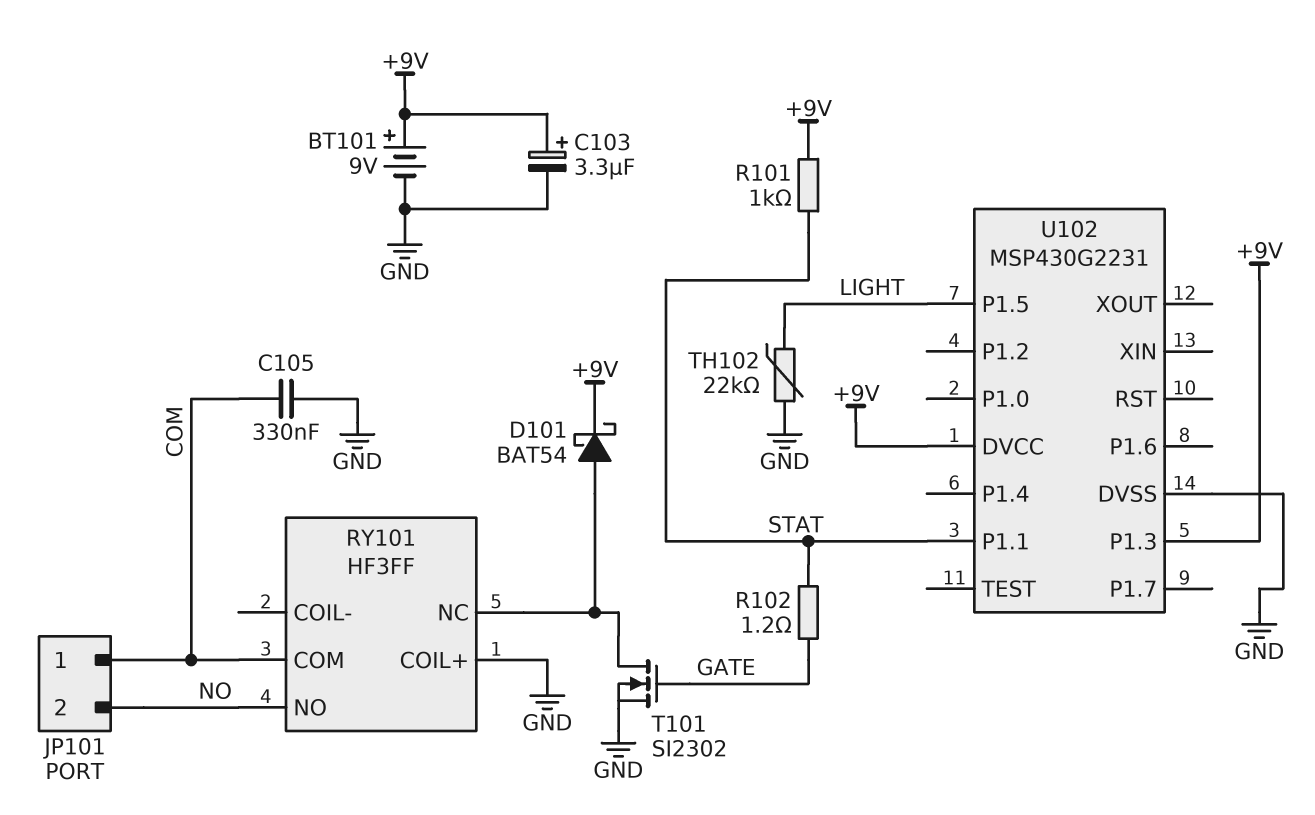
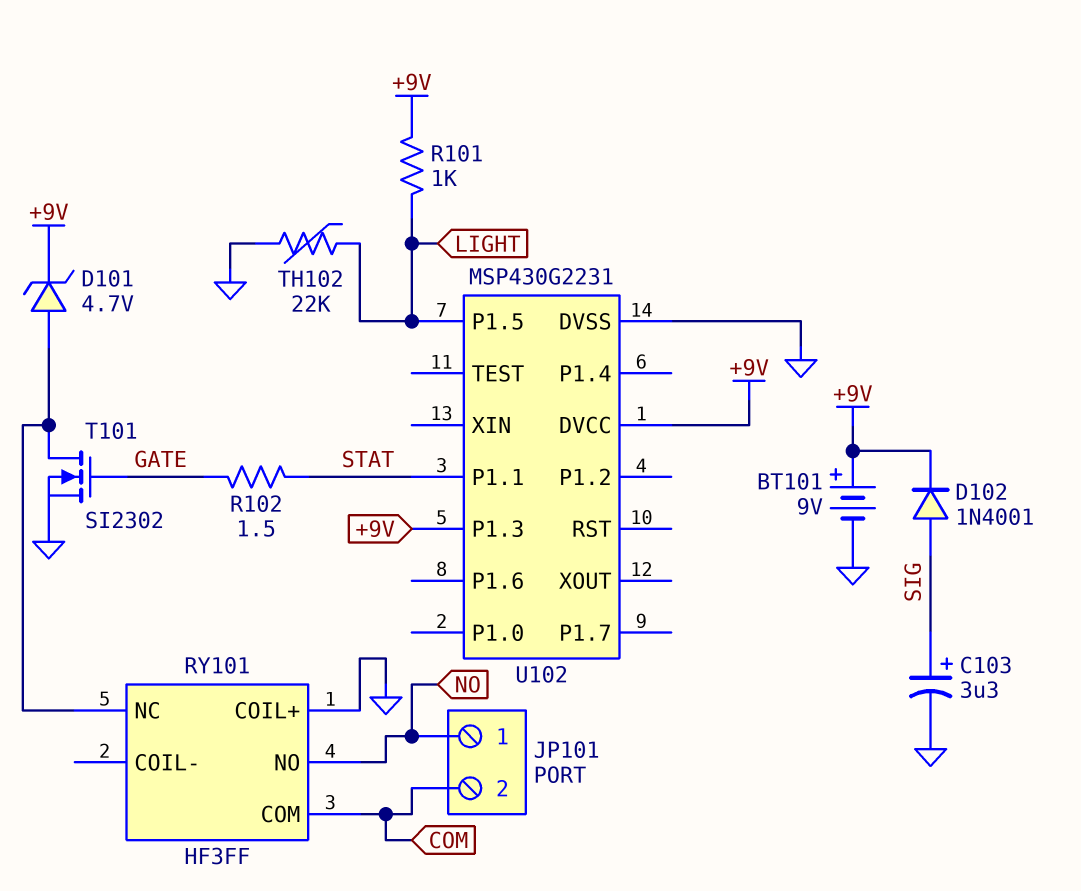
C103: 3.3uF (plus +9V, minus GND) -> 3.3uF (plus SIG, minus GND)
C105: 330nF (COM, GND) -> none
D101: schottky BAT54 (A RY101/NC, K +9V) -> zener 4.7V (A RY101/NC, K +9V)
D102: none -> diode 1N4001 (A SIG, K +9V)
JP101 pin 1: COM -> NO
JP101 pin 2: NO -> COM
R101: 1k (+9V, STAT) -> 1k (+9V, LIGHT)
R102: 1.2 (GATE, STAT) -> 1.5 (GATE, STAT)

